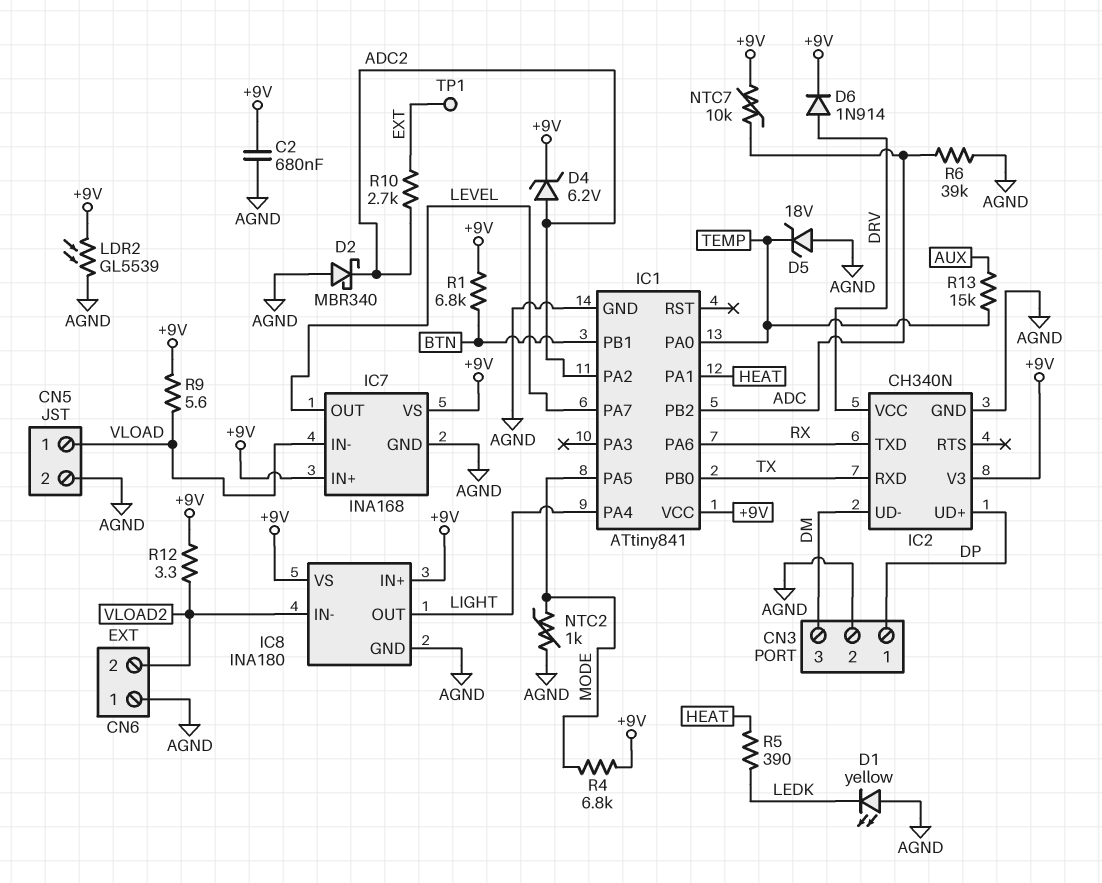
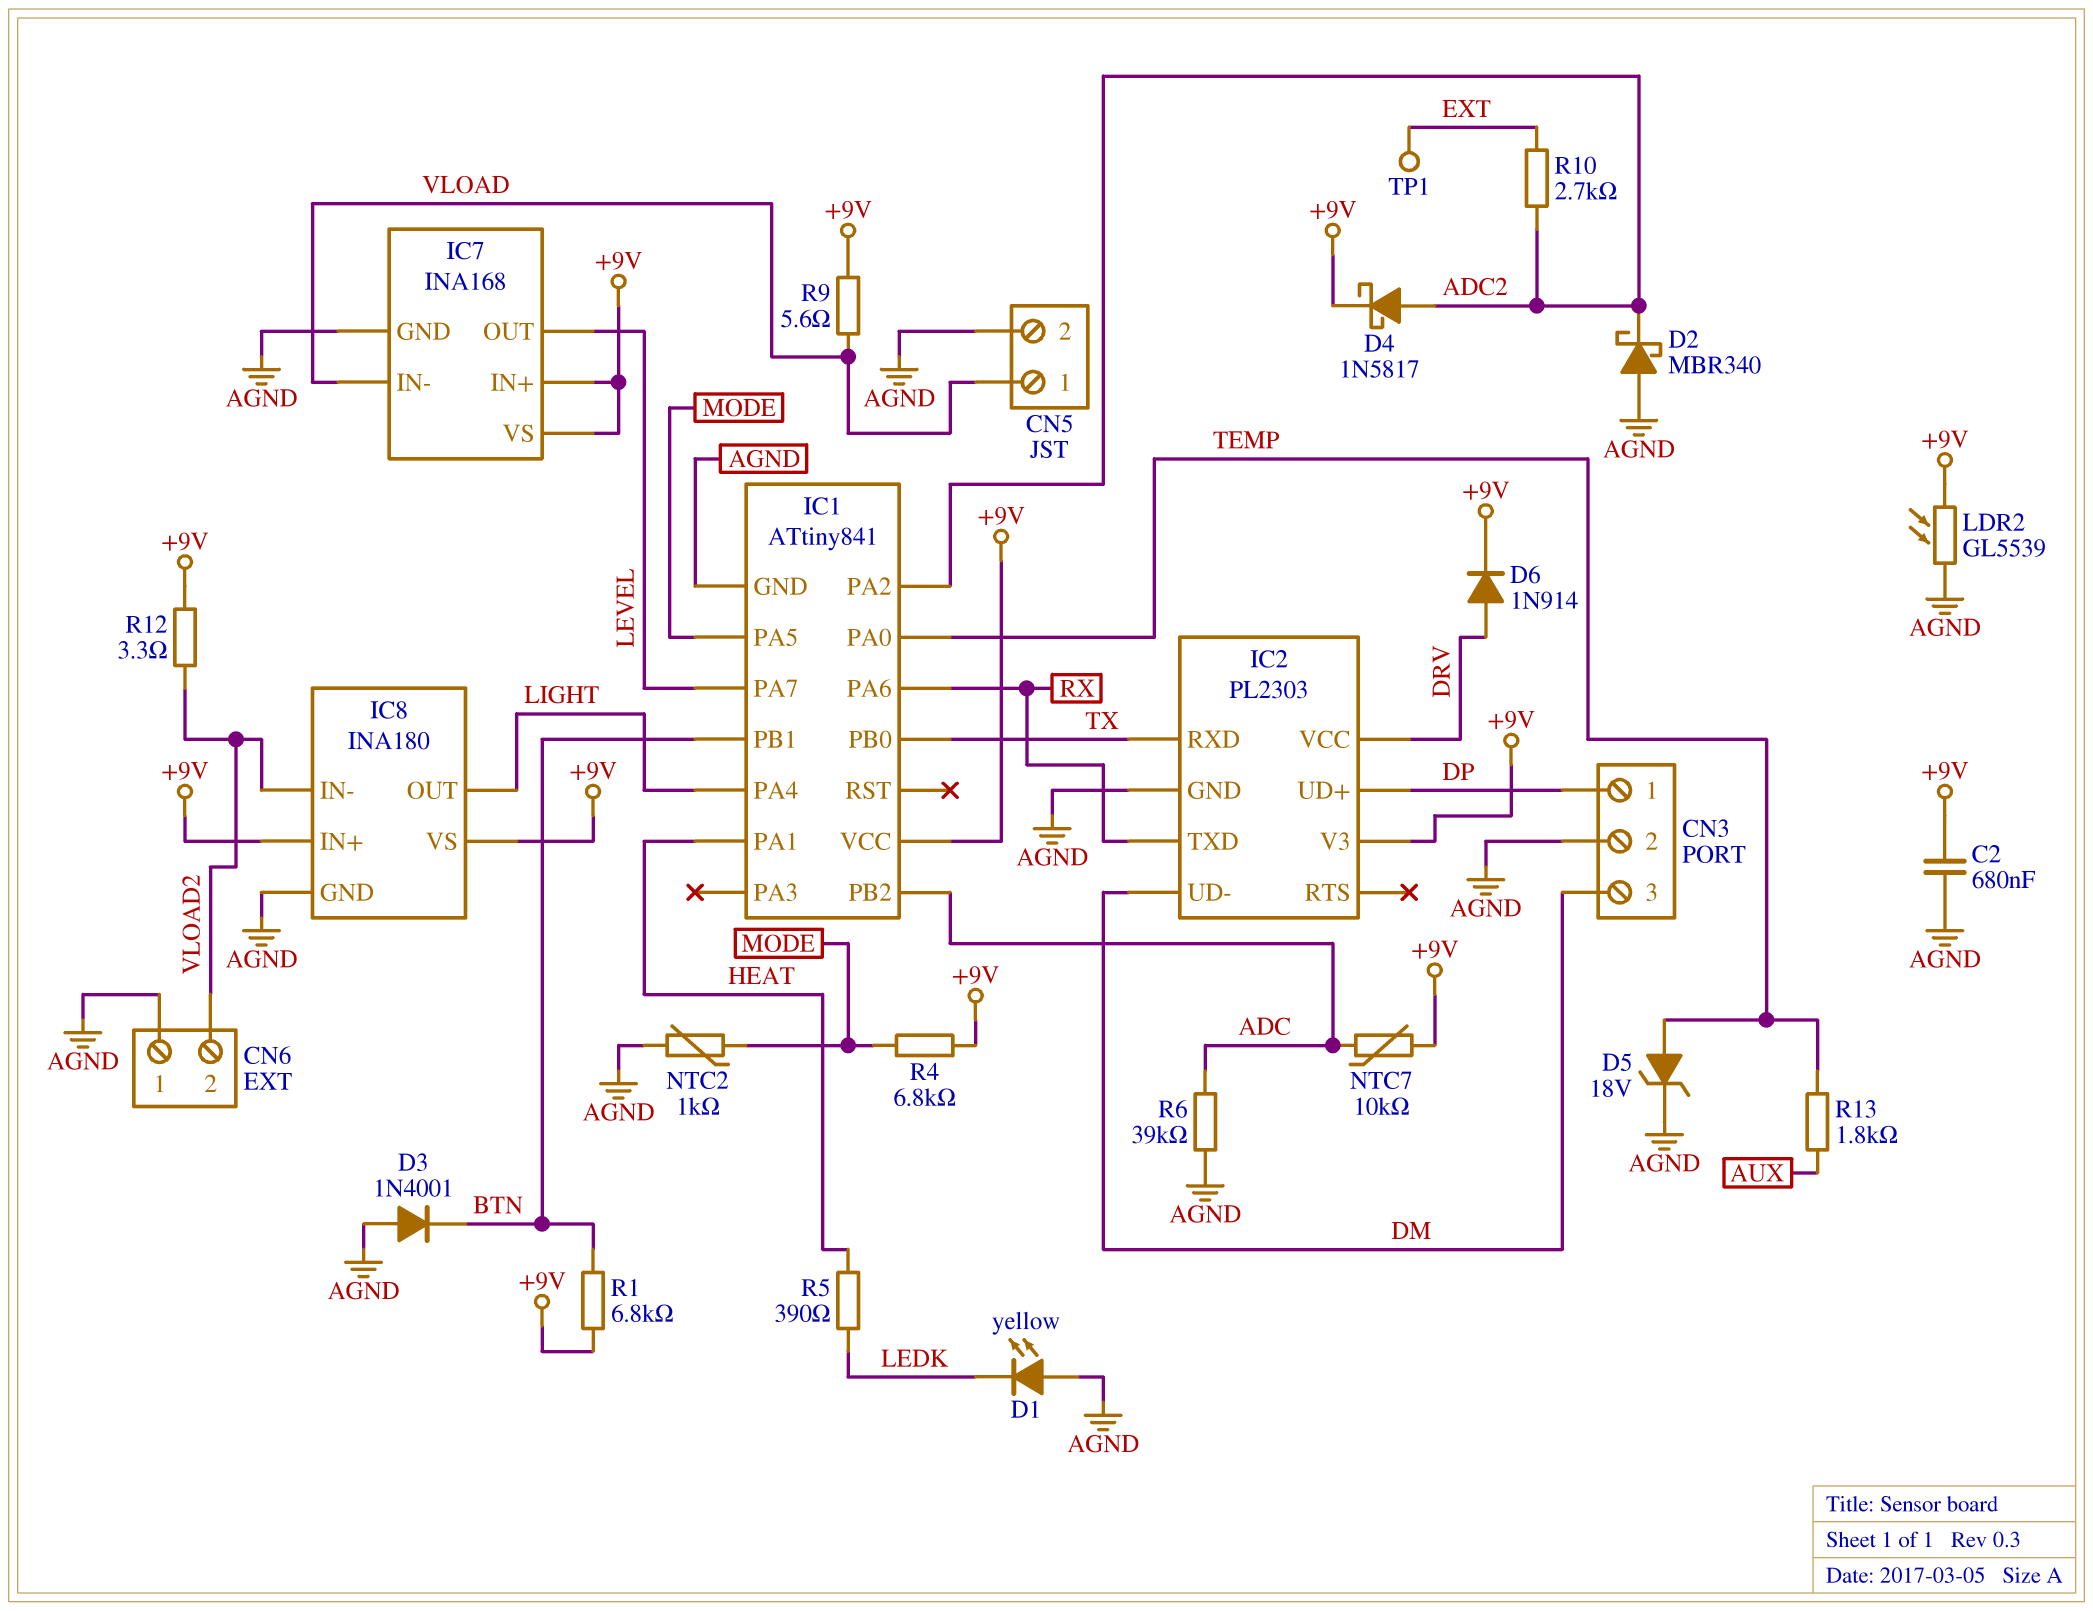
D3: none -> diode 1N4001 (A AGND, K BTN)
D4: zener 6.2V (A ADC2, K +9V) -> schottky 1N5817 (A ADC2, K +9V)
D5: zener 18V (A AGND, K TEMP) -> zener 18V (A TEMP, K AGND)
IC2: CH340N -> PL2303
R13: 15k (AUX, TEMP) -> 1.8k (AUX, TEMP)

